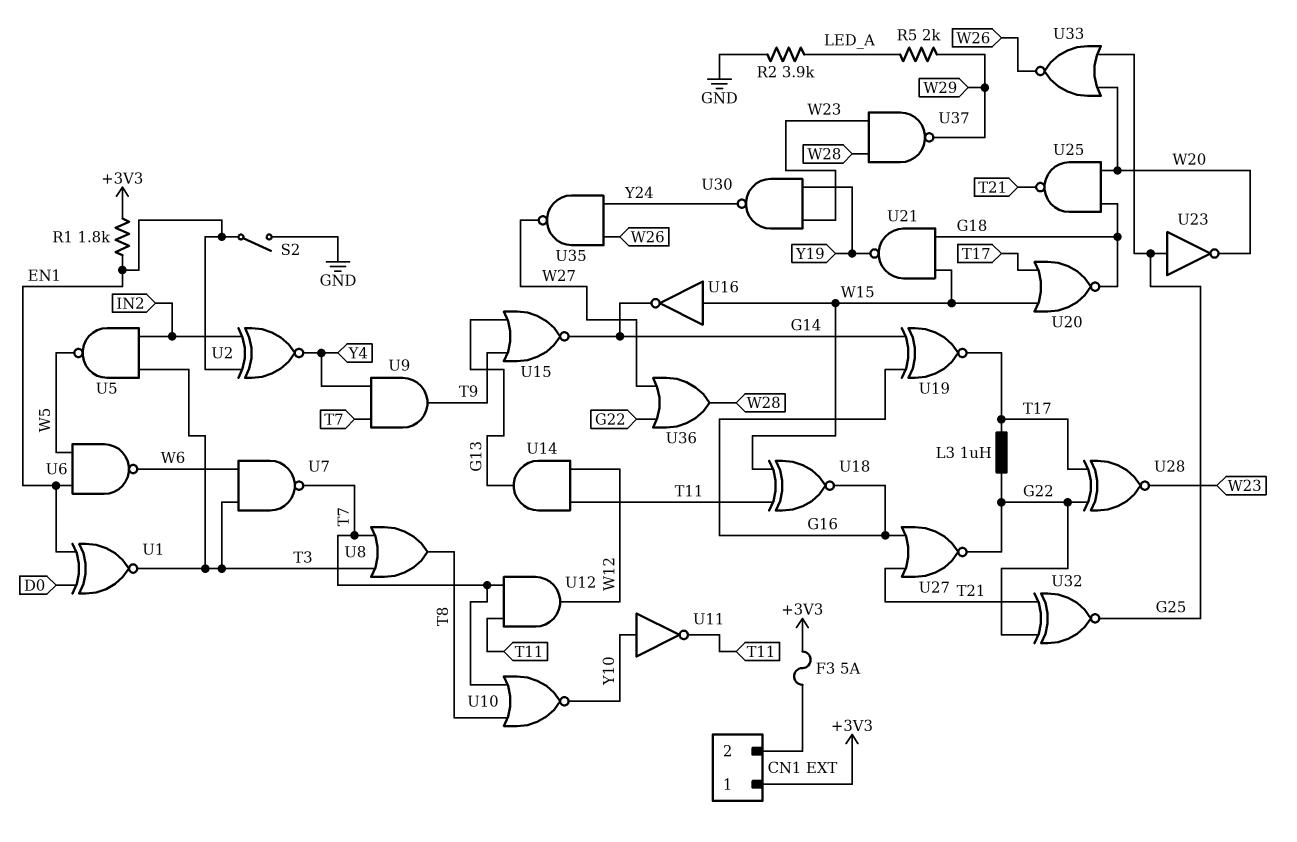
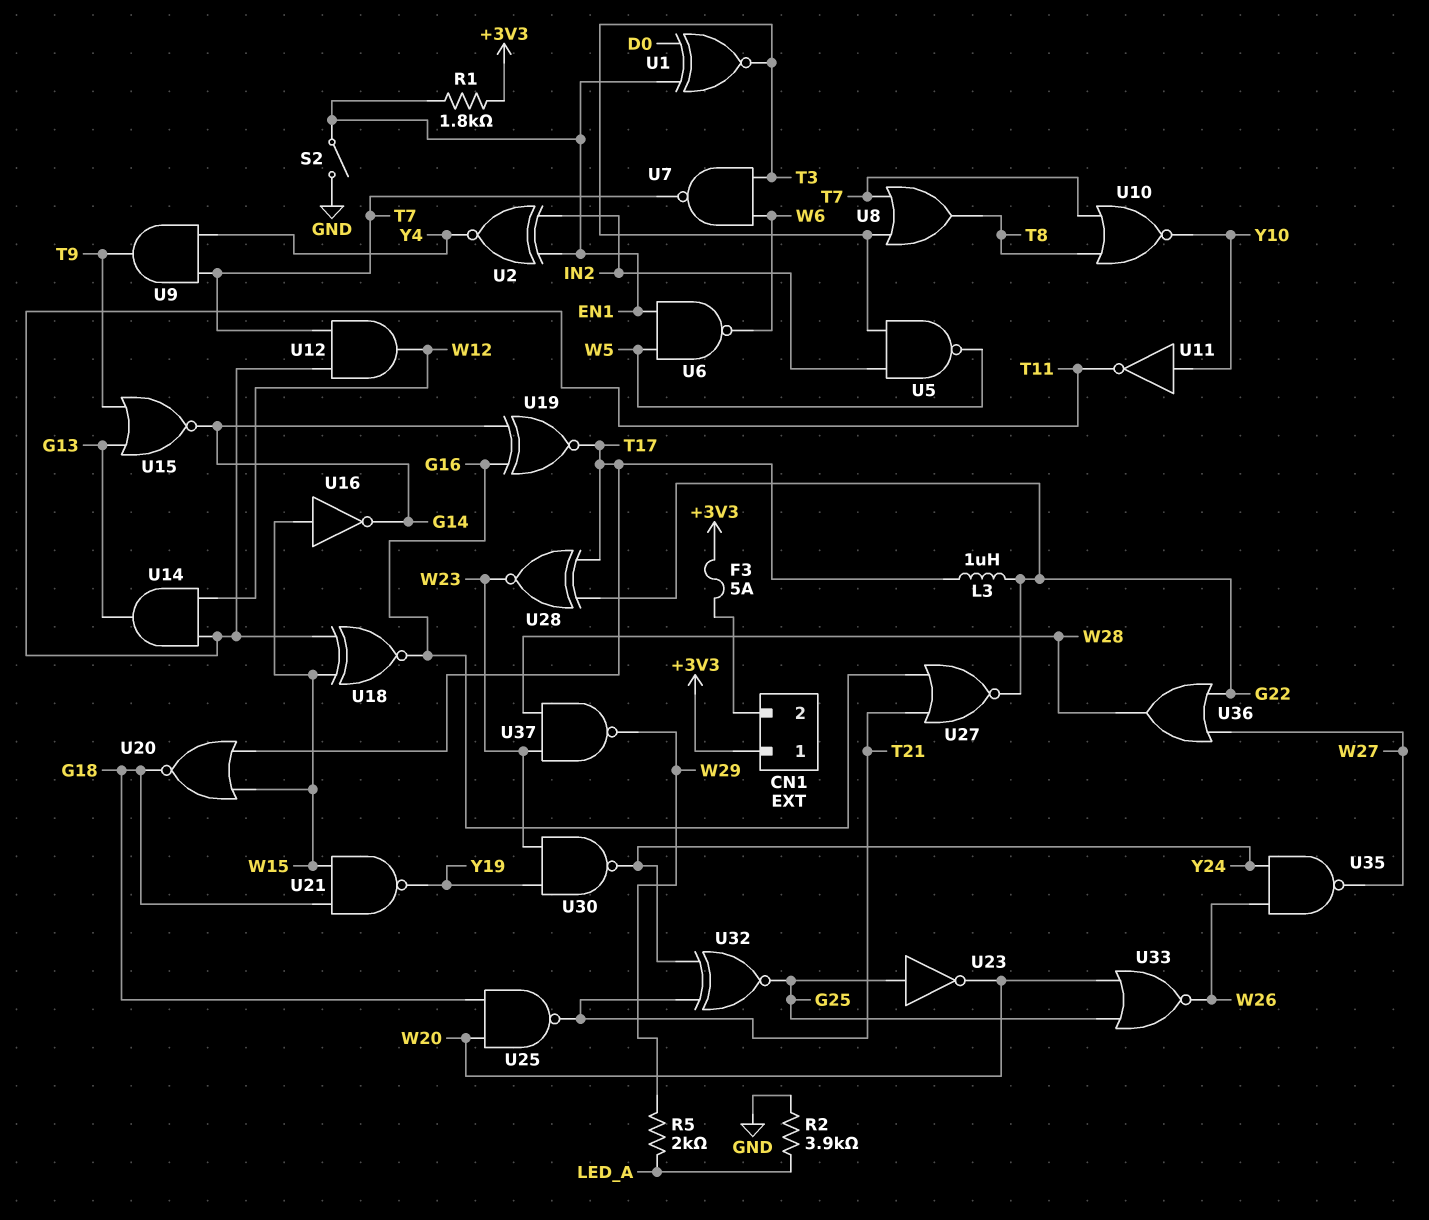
U32: XNOR (in G22, in T21, out G25) -> XNOR (in T21, in Y24, out G25)

